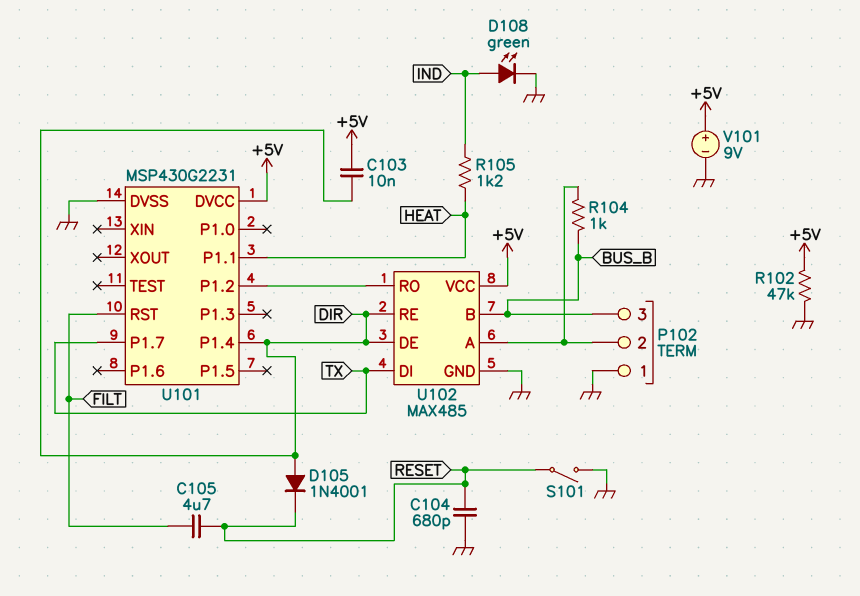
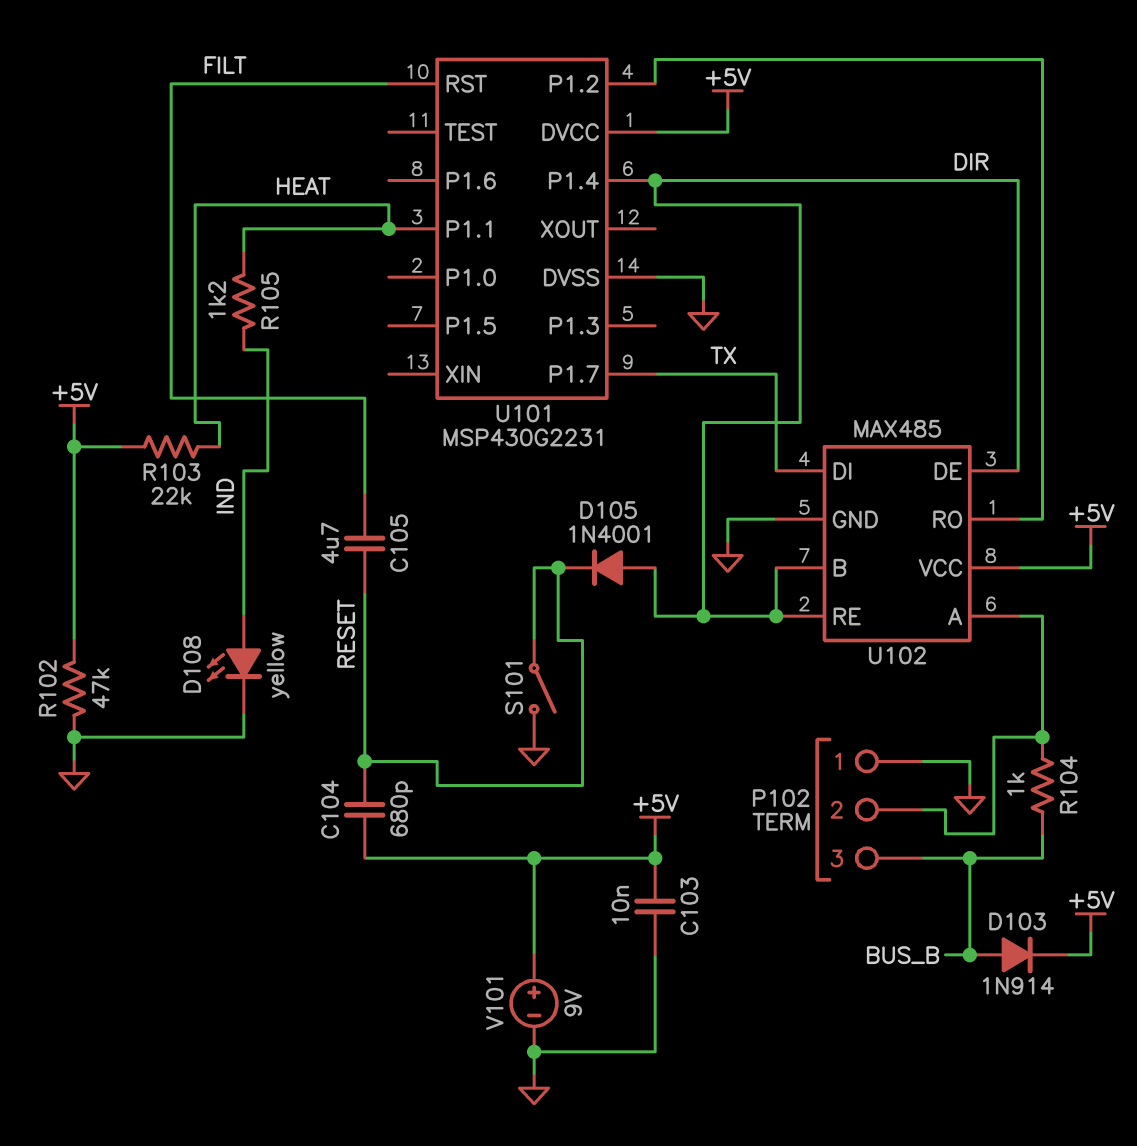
C103: 10nF (+5V, DIR) -> 10nF (+5V, GND)
C104: 680pF (GND, RESET) -> 680pF (+5V, RESET)
D103: none -> diode 1N914 (A BUS_B, K +5V)
D108: LED green (A IND, K GND) -> LED yellow (A IND, K GND)
R103: none -> 22k (+5V, HEAT)
U102 pin B: BUS_B -> DIR

